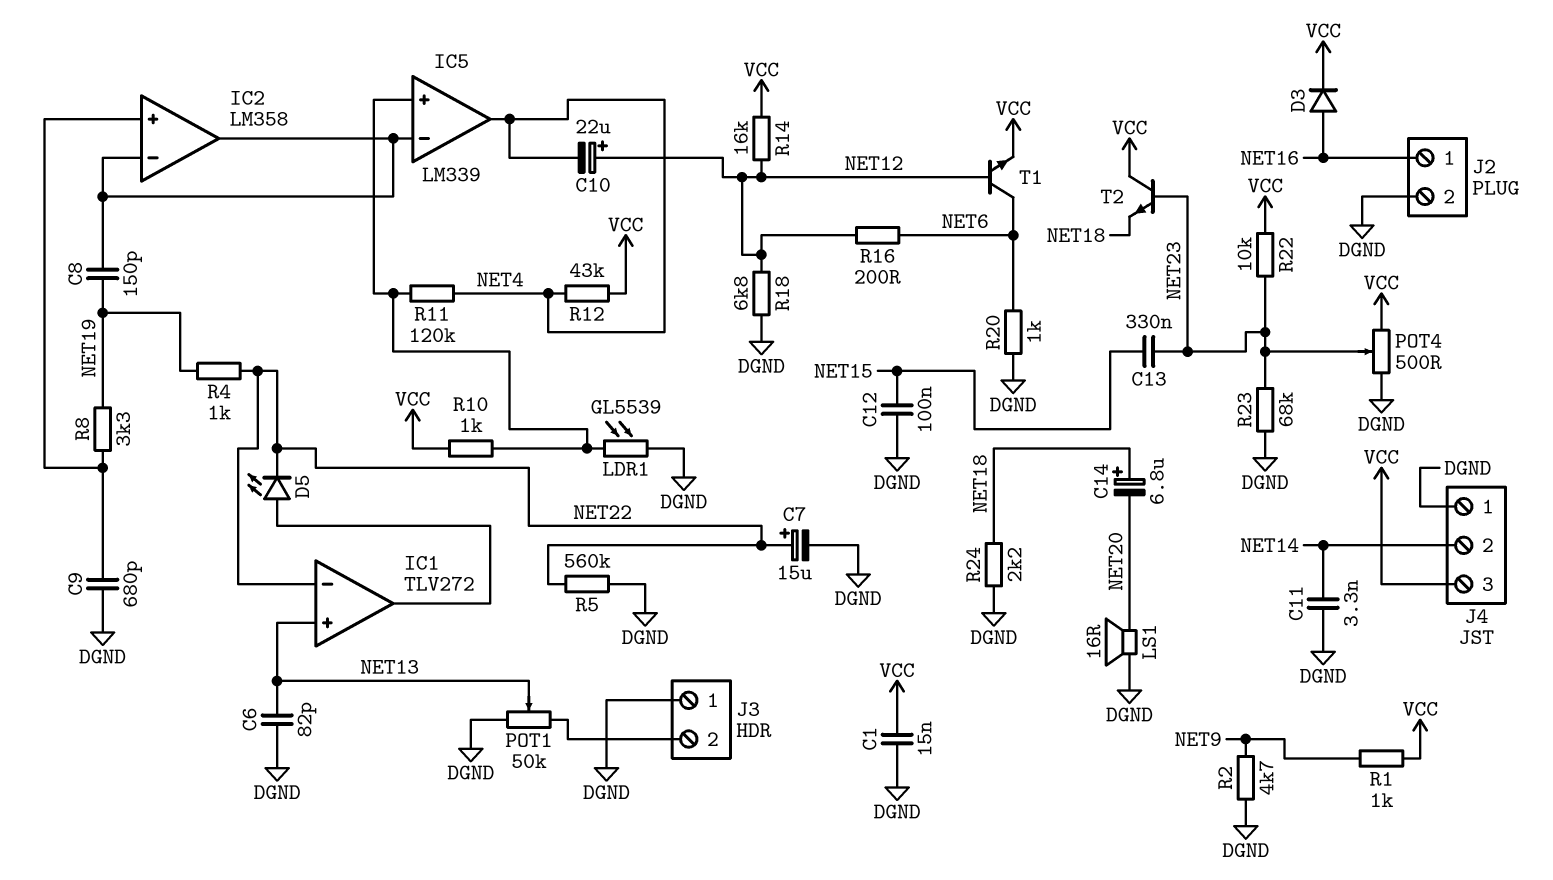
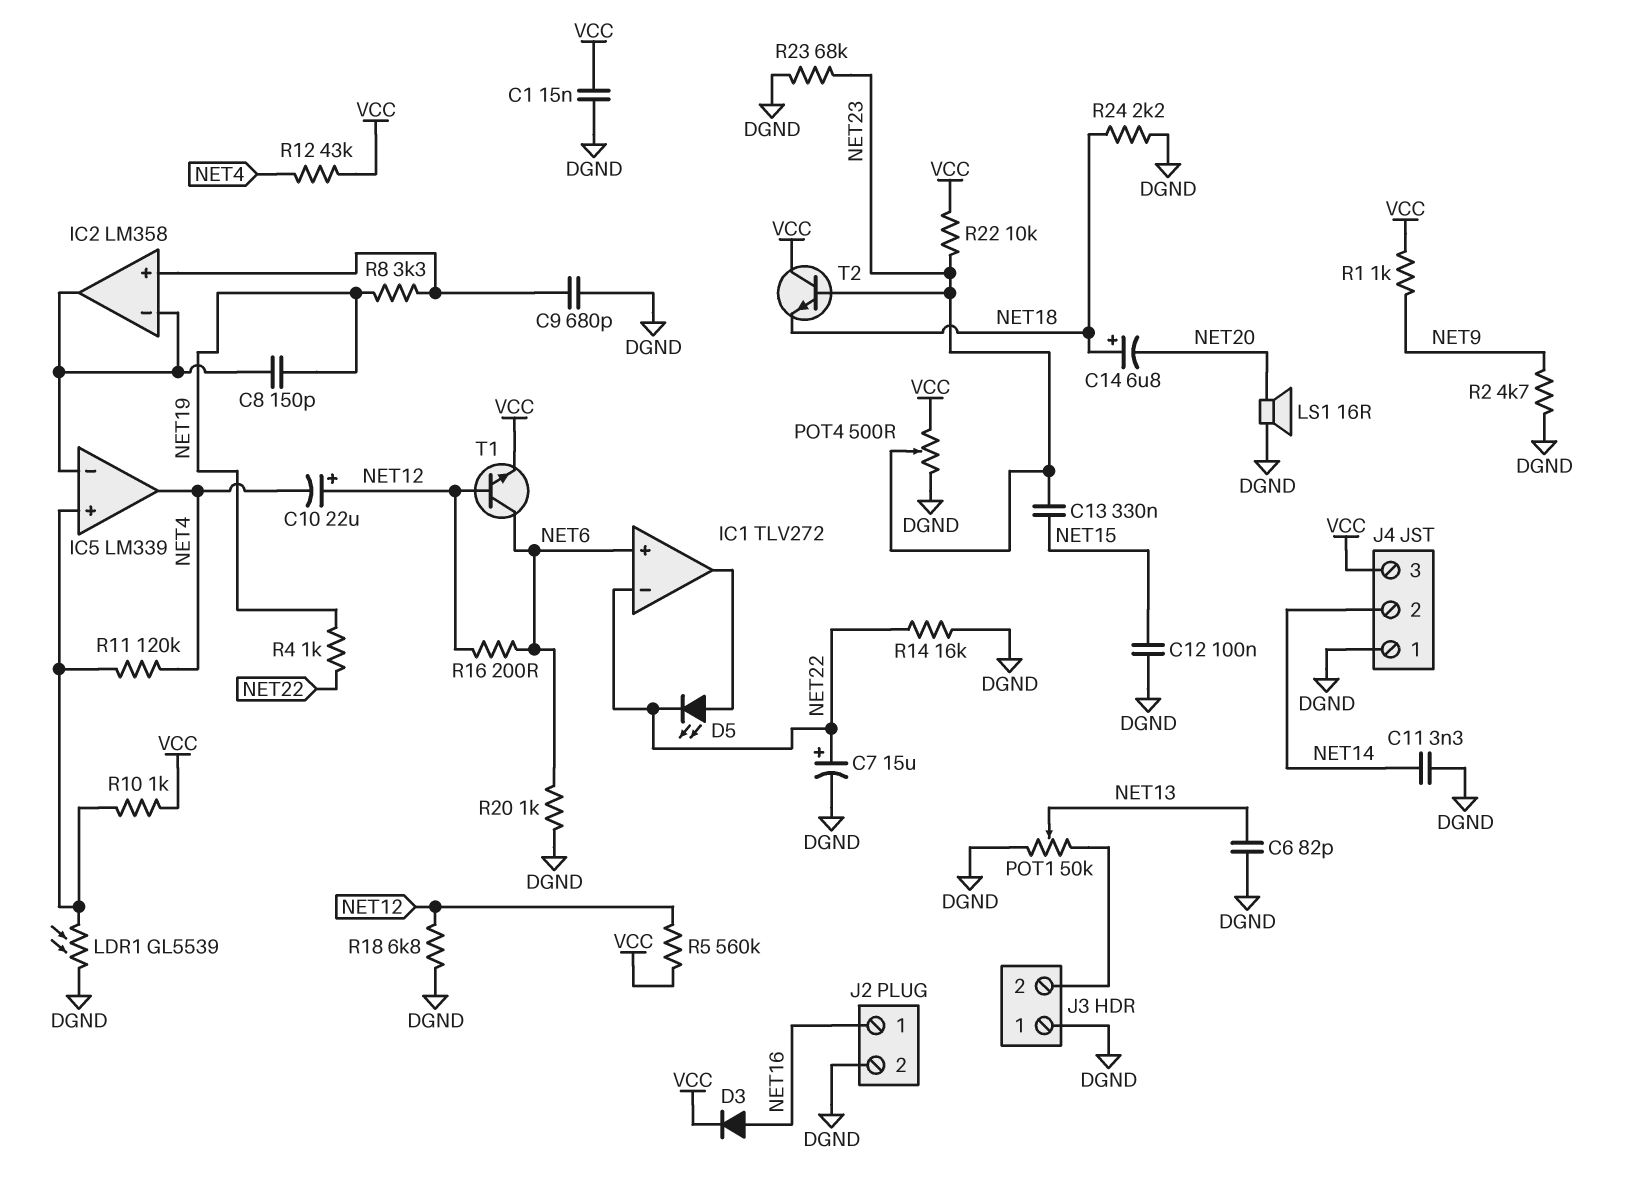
IC1 pin in+: NET13 -> NET6
R5: 560k (DGND, NET22) -> 560k (NET12, VCC)
R14: 16k (NET12, VCC) -> 16k (DGND, NET22)

